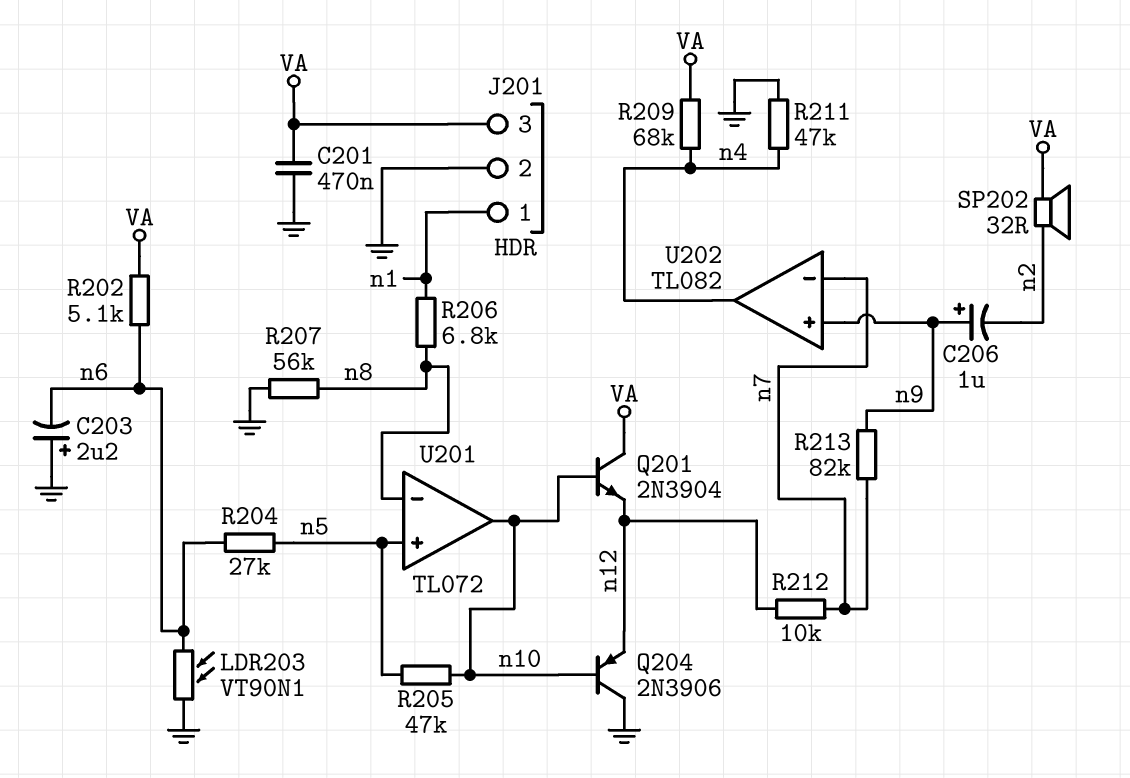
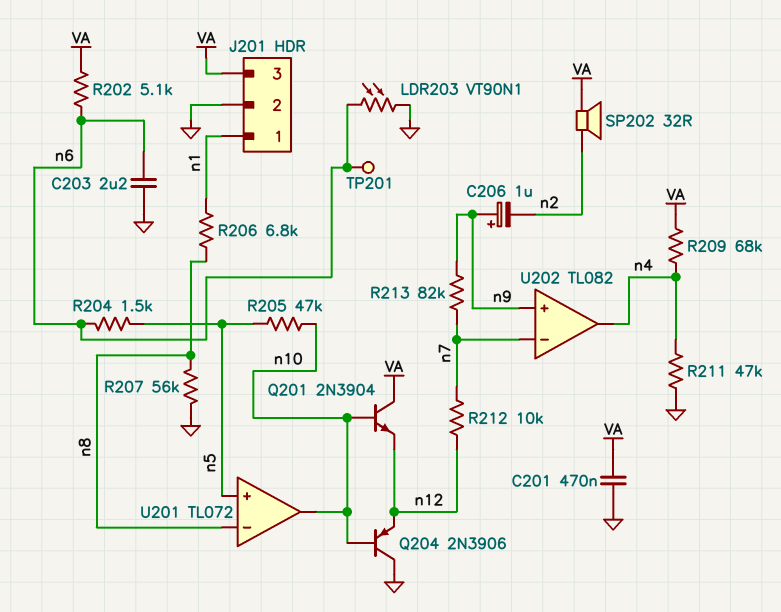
C203: 2.2uF (plus GND, minus n6) -> 2.2uF (GND, n6)
R204: 27k (n5, n6) -> 1.5k (n5, n6)
TP201: none -> test point (n6)

